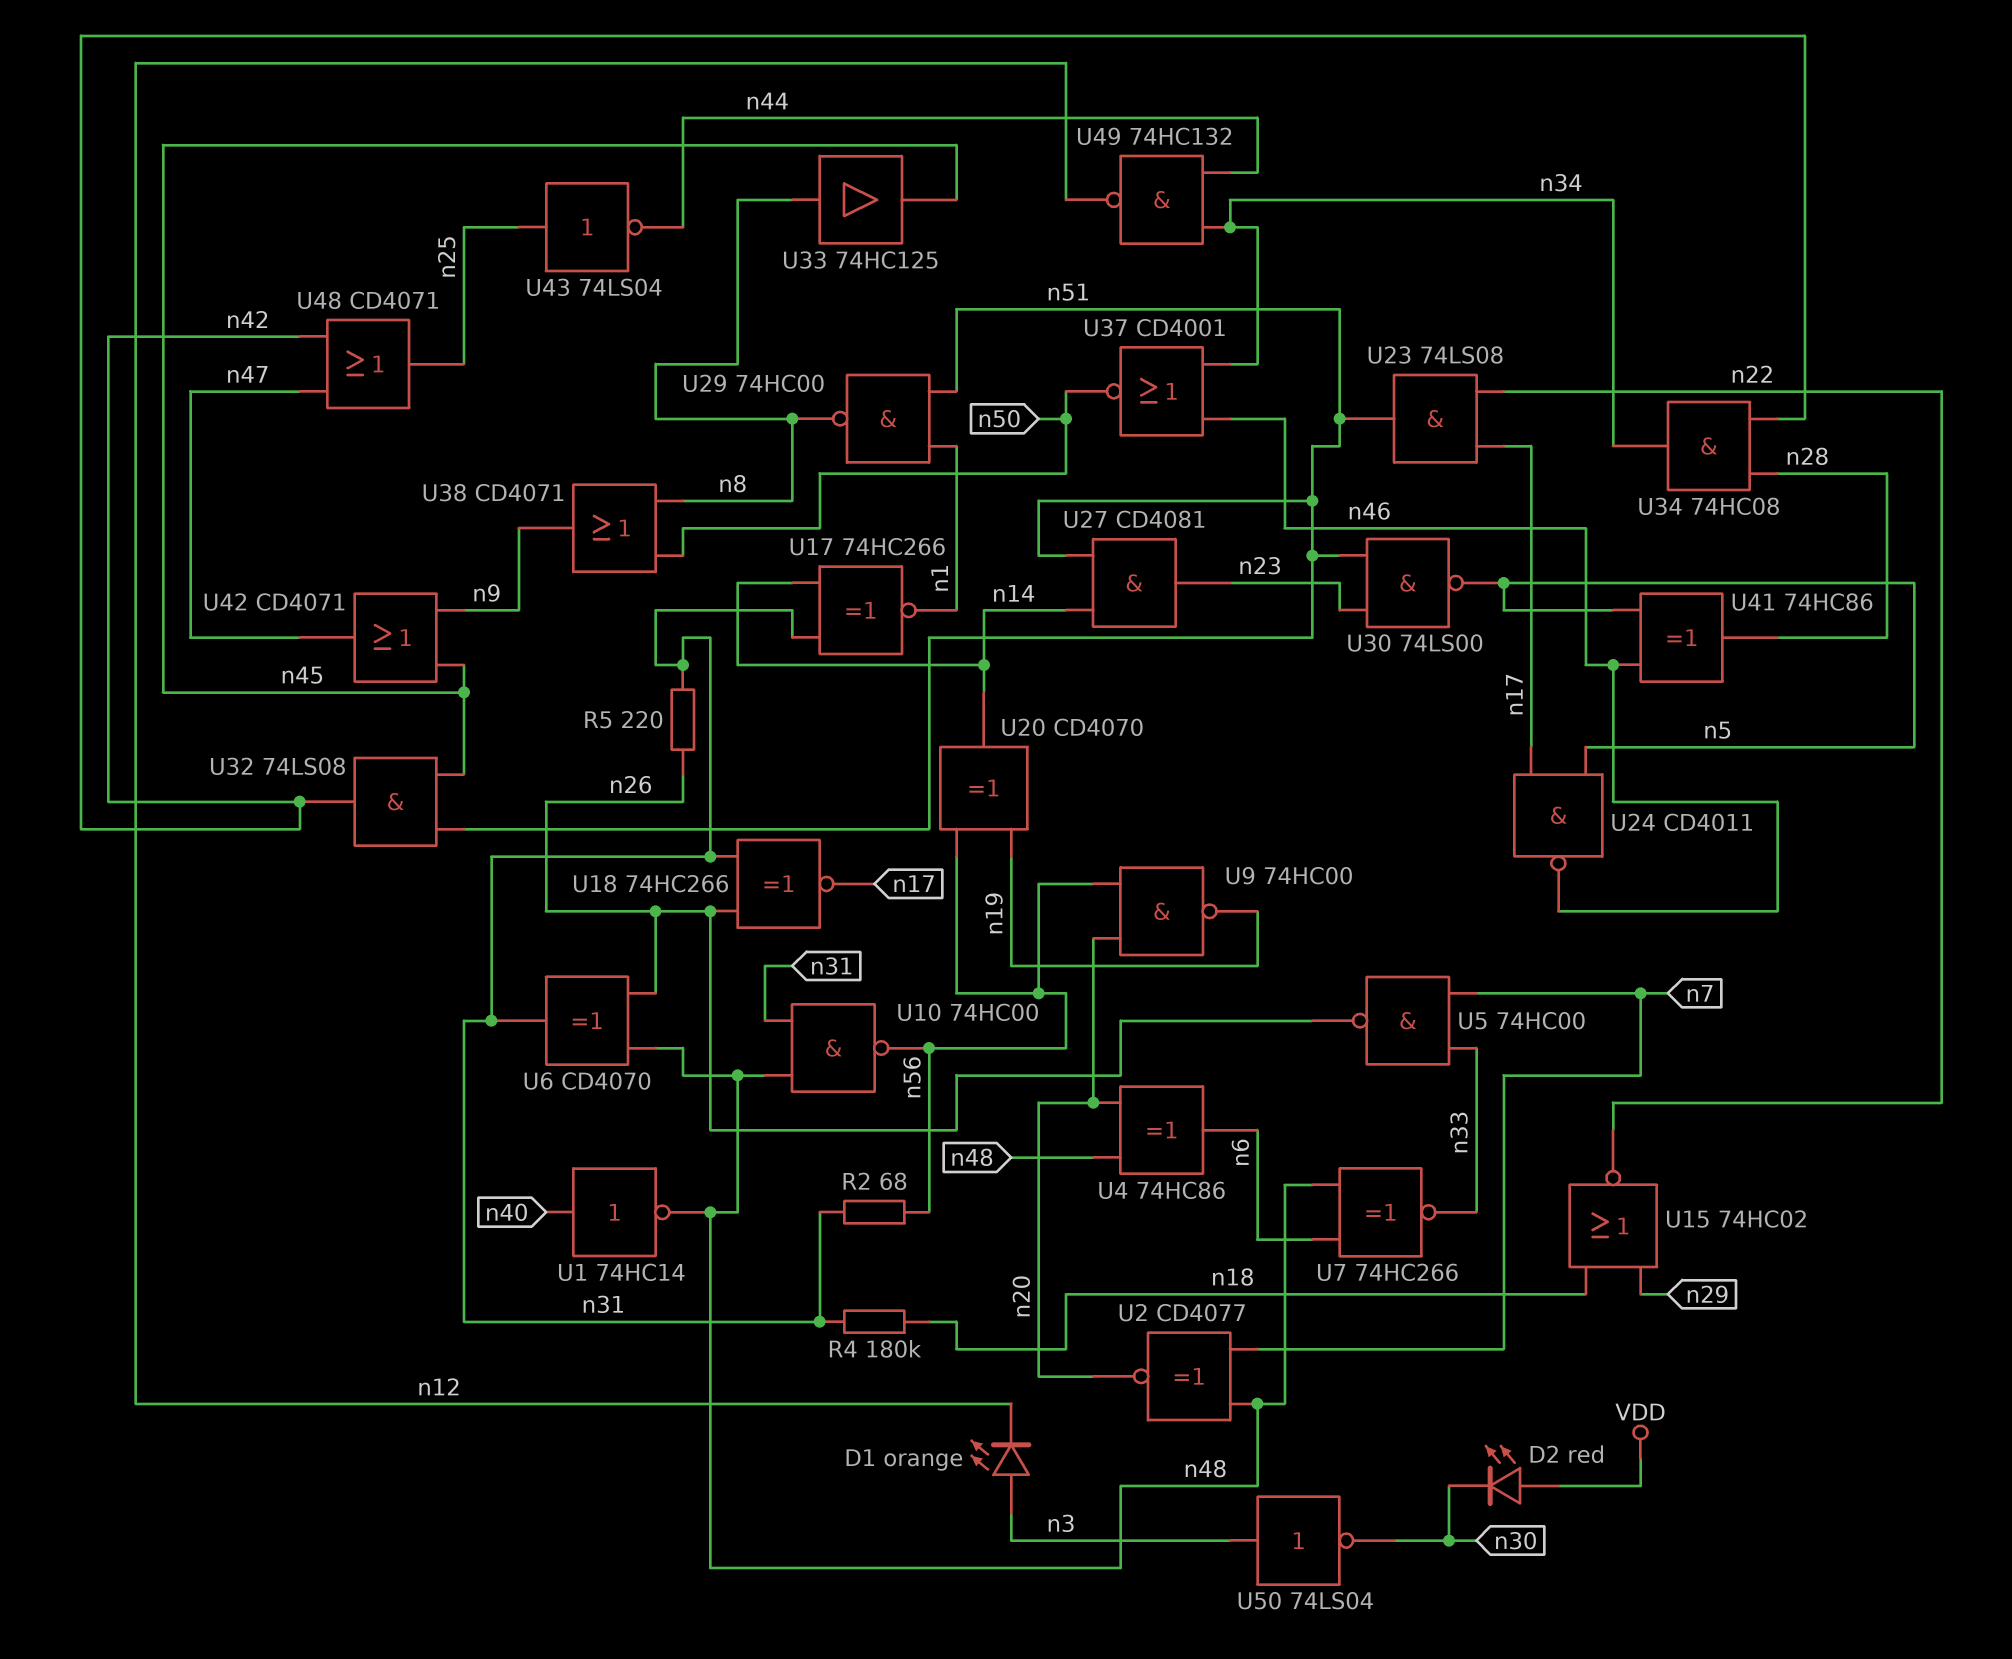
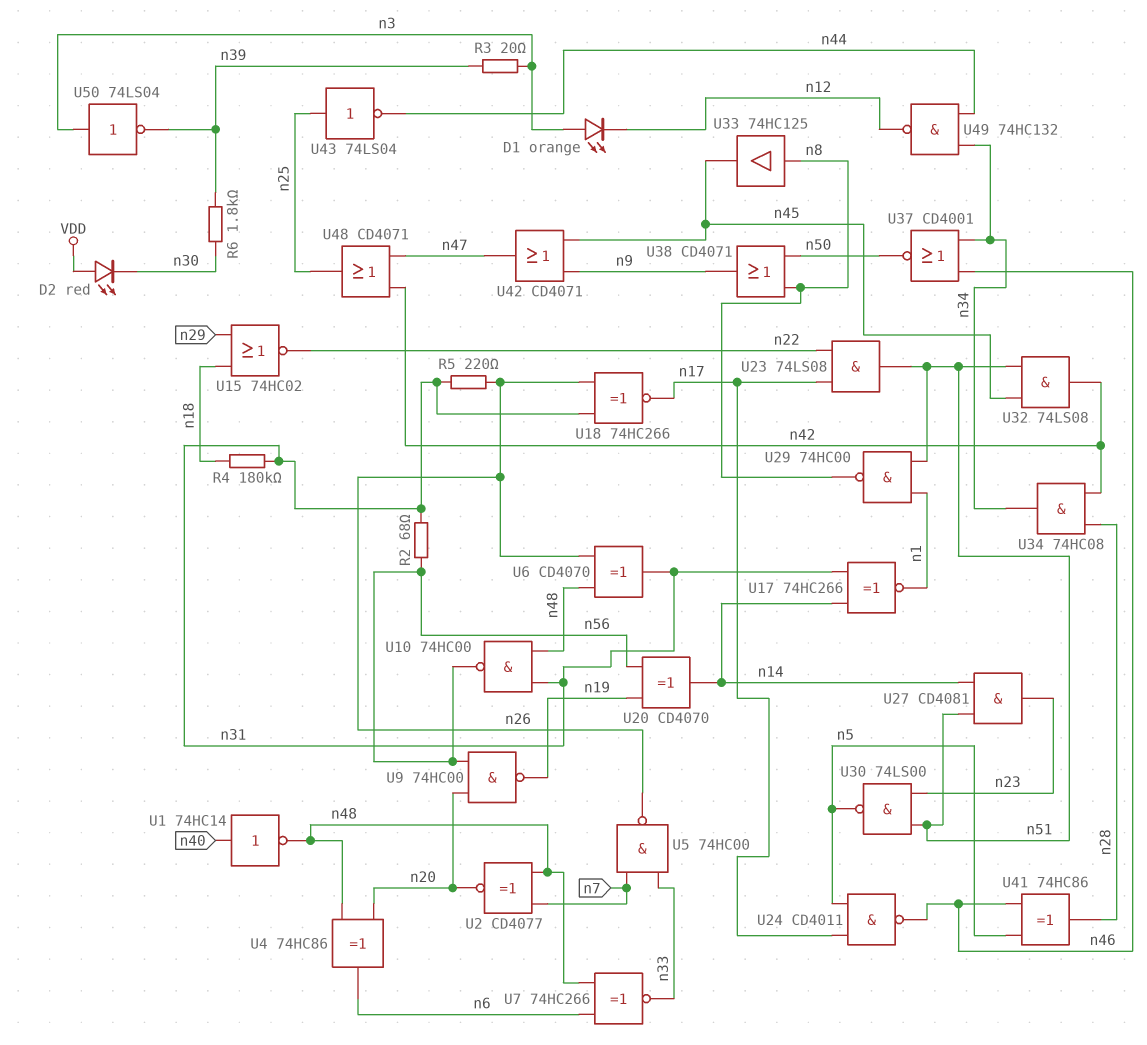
R3: none -> 20 (n3, n39)
R6: none -> 1.8k (n30, n39)
U50: NOT 74LS04 (in n3, out n30) -> NOT 74LS04 (in n3, out n39)

